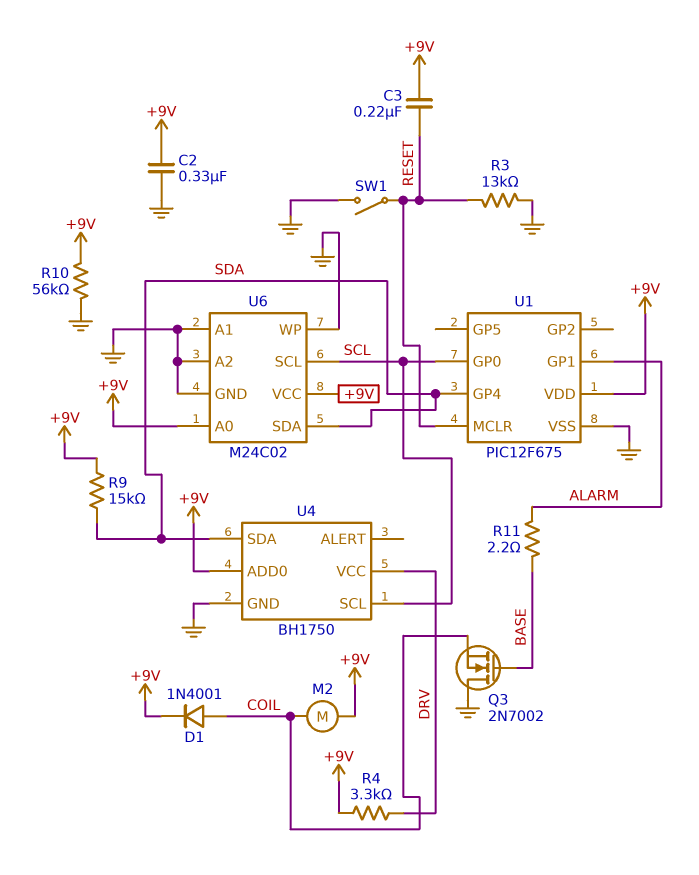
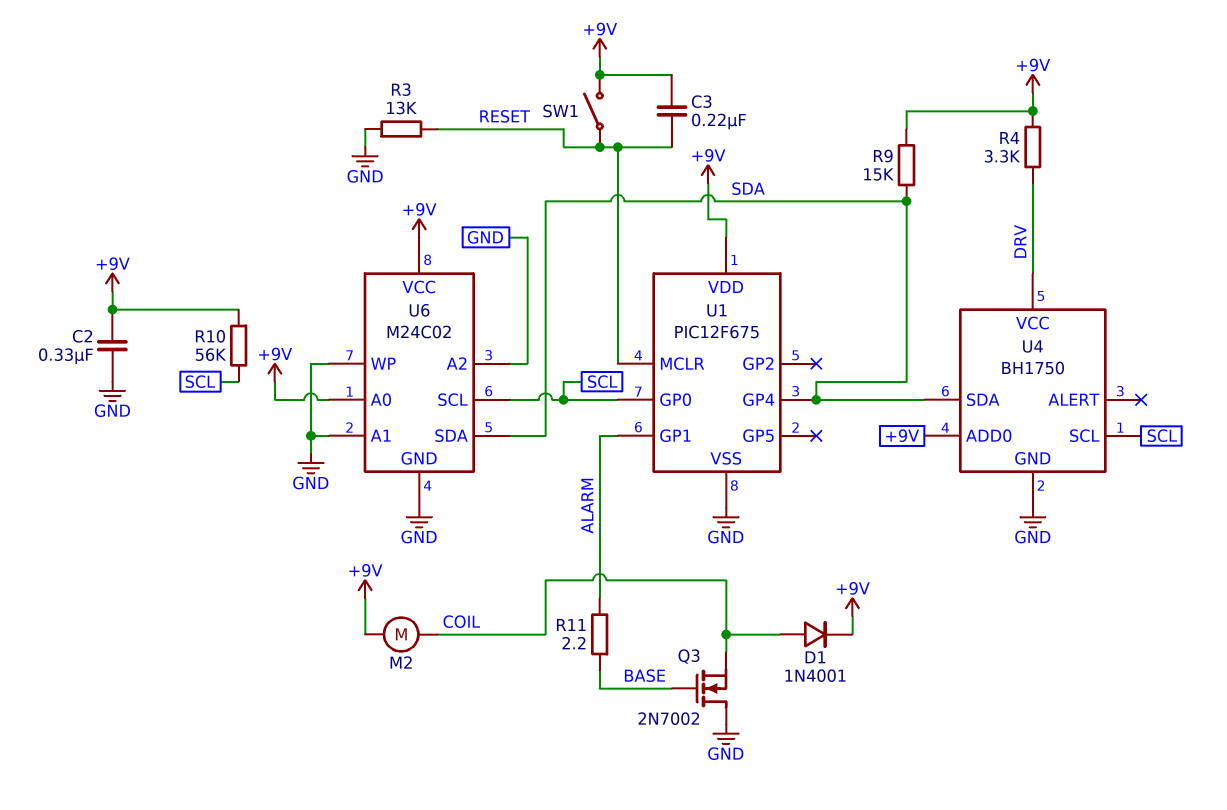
R10: 56k (+9V, GND) -> 56k (+9V, SCL)
SW1: switch (GND, RESET) -> switch (+9V, RESET)

